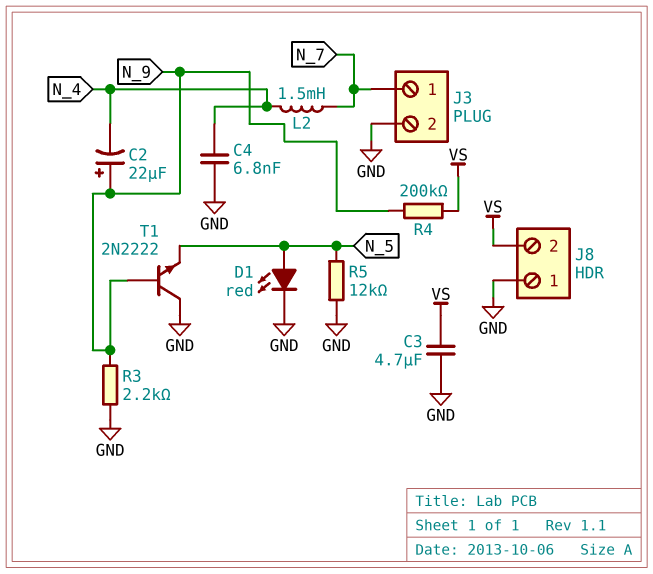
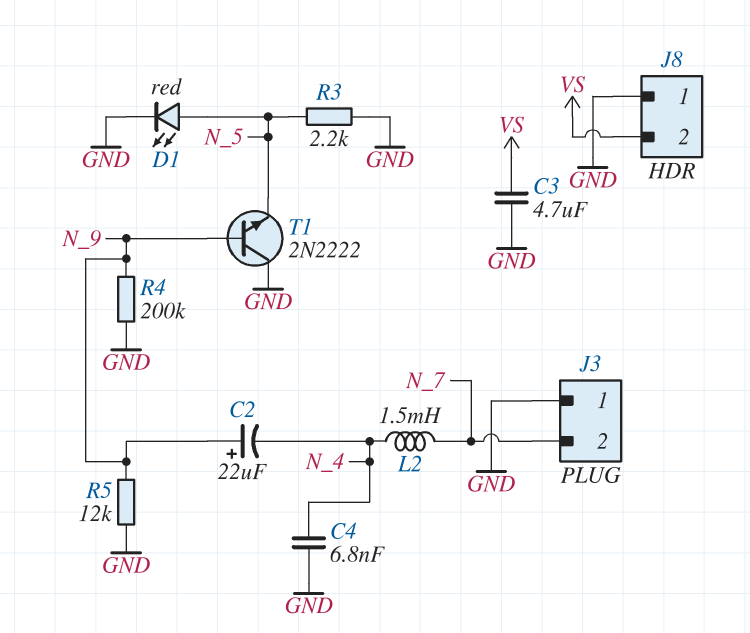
J3 pin 1: N_7 -> GND
J3 pin 2: GND -> N_7
R3: 2.2k (GND, N_9) -> 2.2k (GND, N_5)
R4: 200k (N_9, VS) -> 200k (GND, N_9)
R5: 12k (GND, N_5) -> 12k (GND, N_9)

